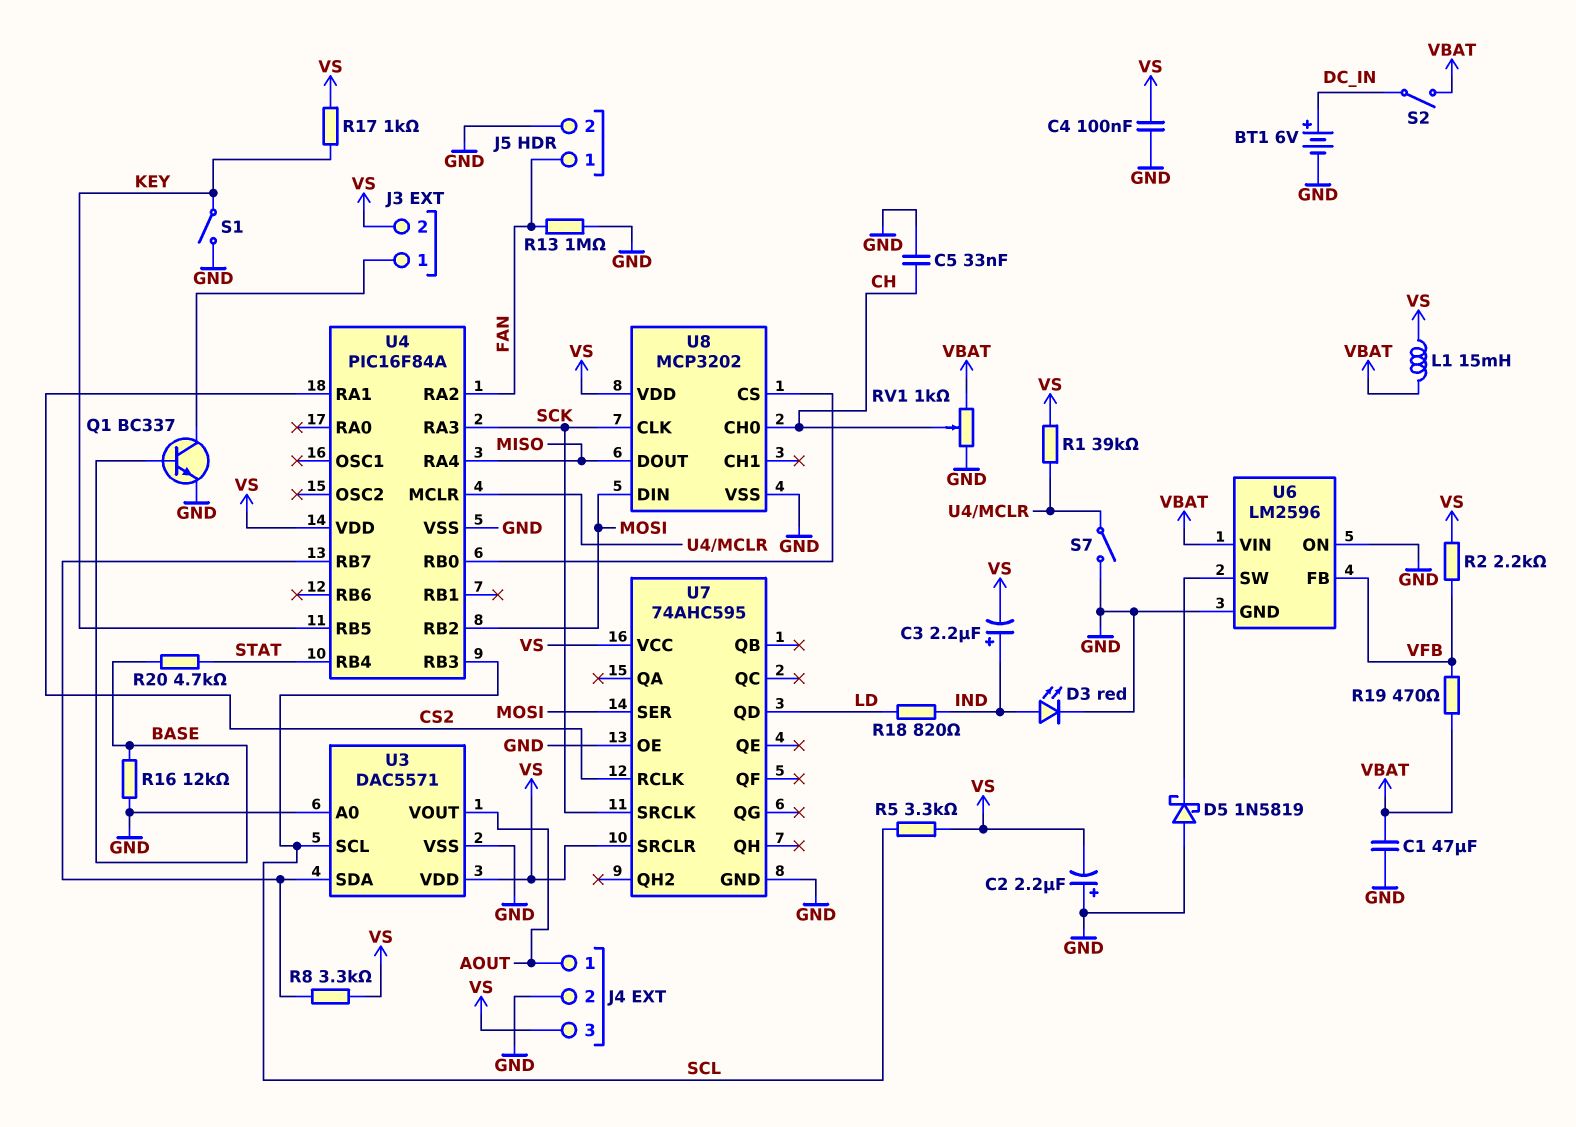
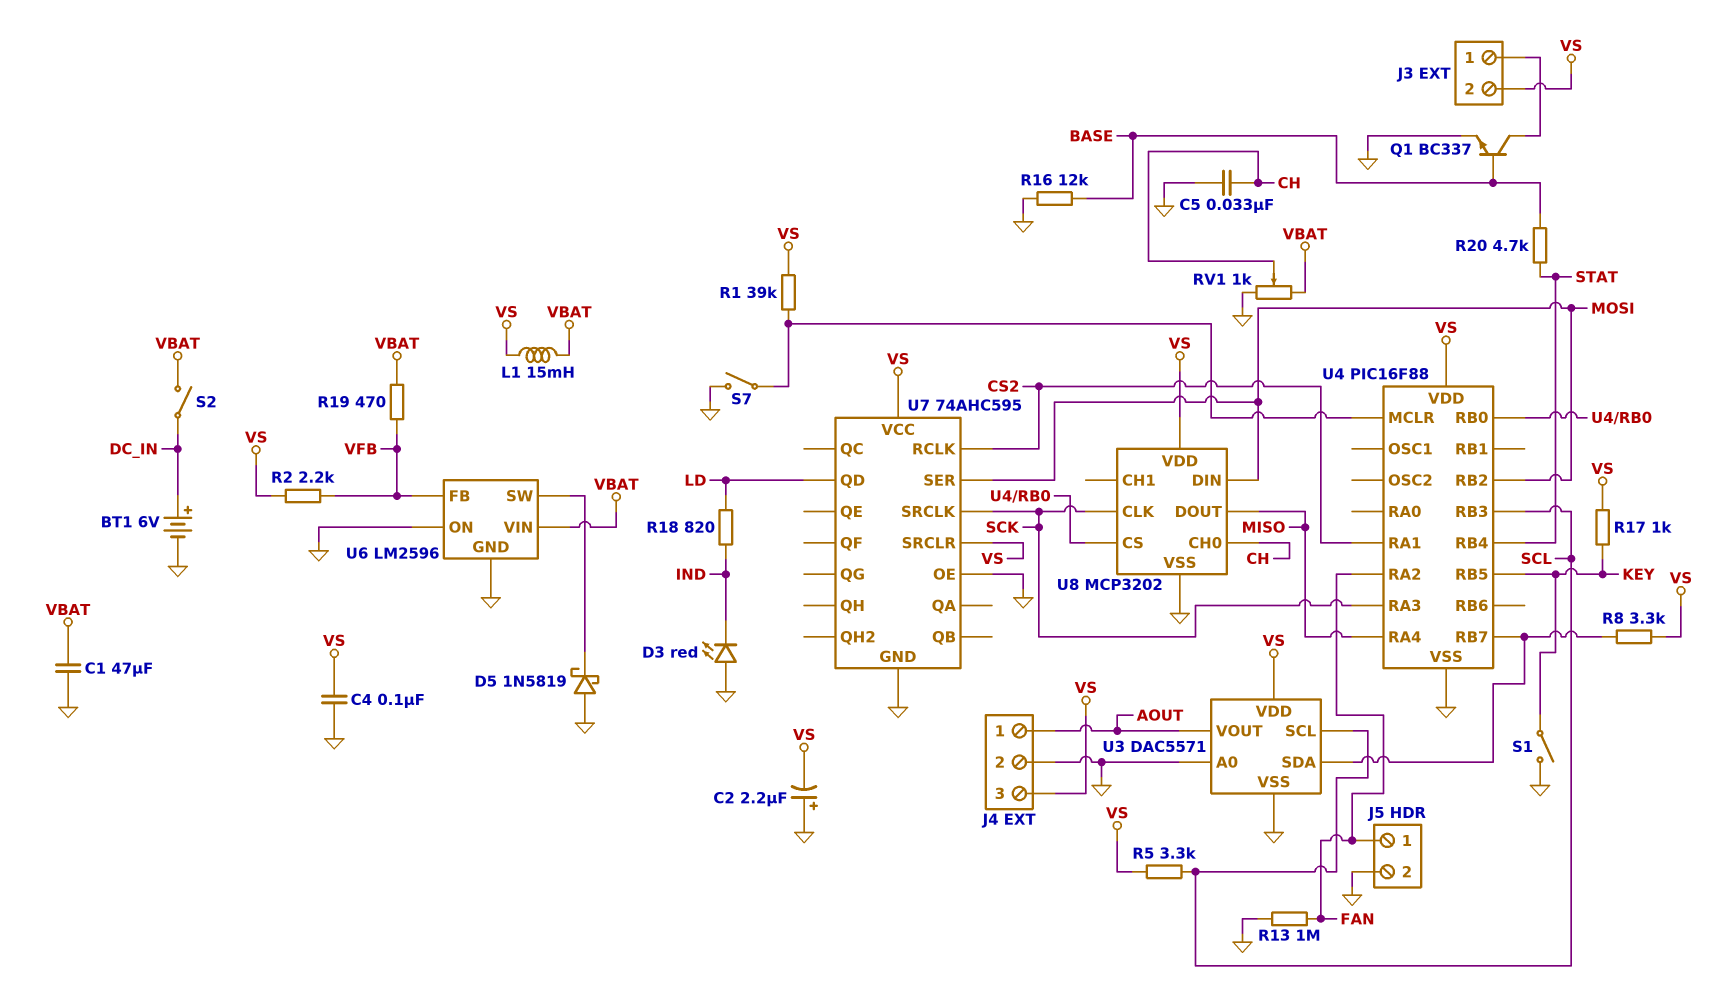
C3: 2.2uF (plus IND, minus VS) -> none
D3: LED red (A IND, K GND) -> LED red (A GND, K IND)
U4: PIC16F84A -> PIC16F88

